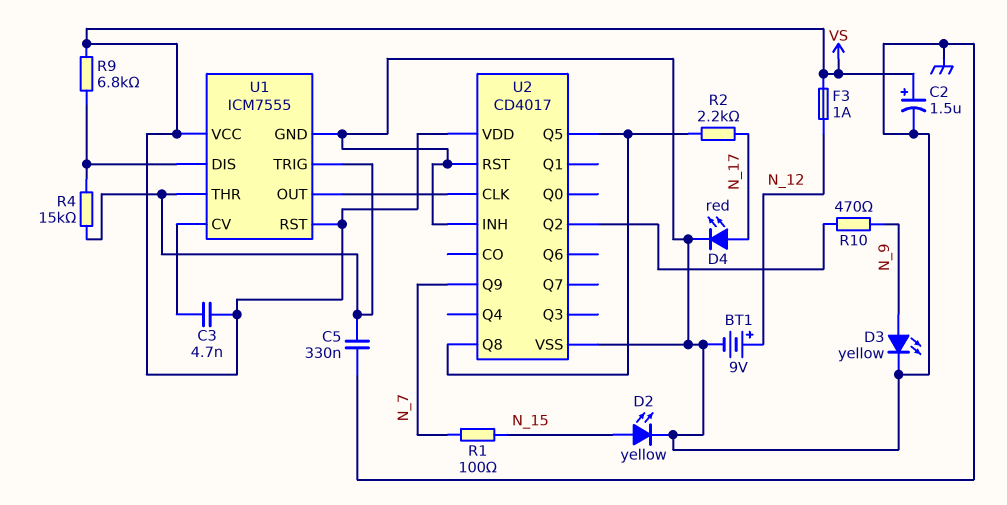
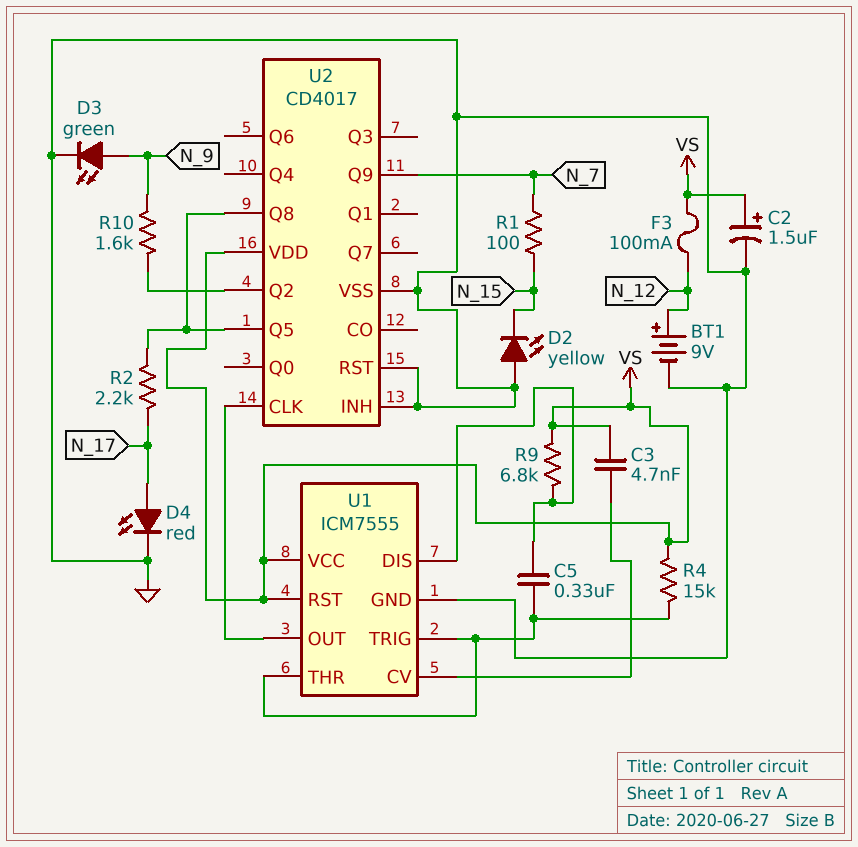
C5: 330nF (GND, U1/THR) -> 330nF (U1/DIS, U1/THR)
D2: LED yellow (A N_15, K GND) -> LED yellow (A GND, K N_15)
D3: LED yellow (A N_9, K GND) -> LED green (A N_9, K GND)
F3: 1A (N_12, VS) -> 100mA (N_12, VS)
R4: 15k (U1/DIS, U1/THR) -> 15k (U1/THR, VS)
R10: 470 (N_9, U2/Q2) -> 1.6k (N_9, U2/Q2)

